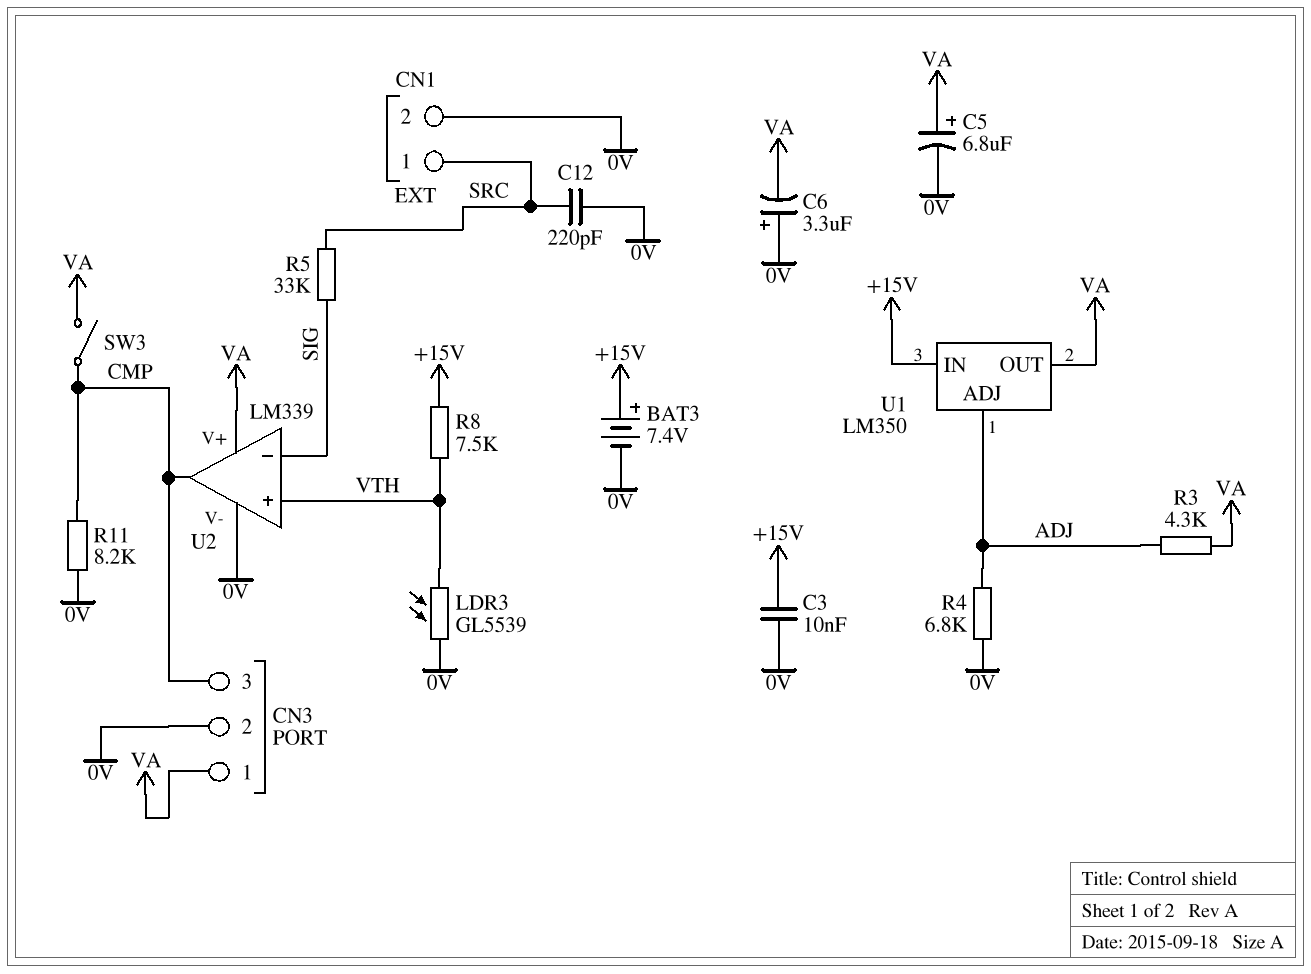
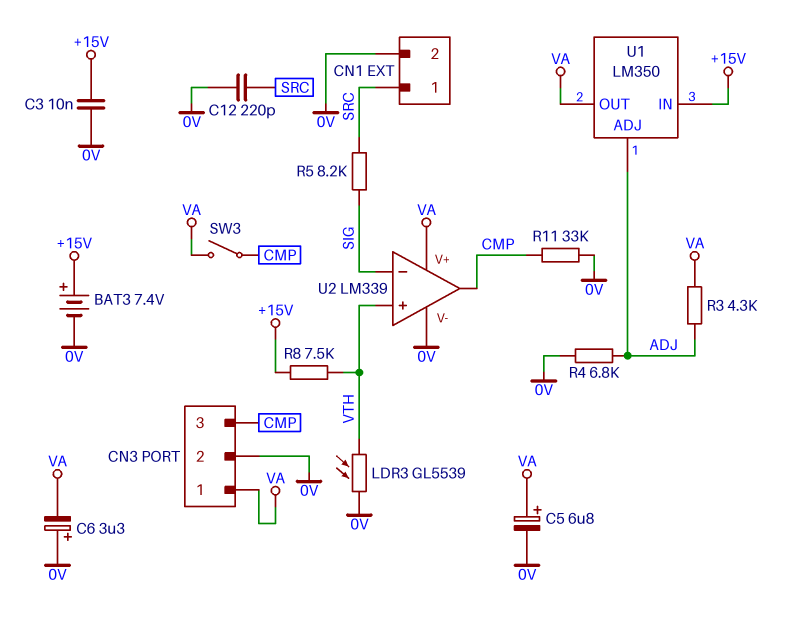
R5: 33k (SIG, SRC) -> 8.2k (SIG, SRC)
R11: 8.2k (0V, CMP) -> 33k (0V, CMP)

